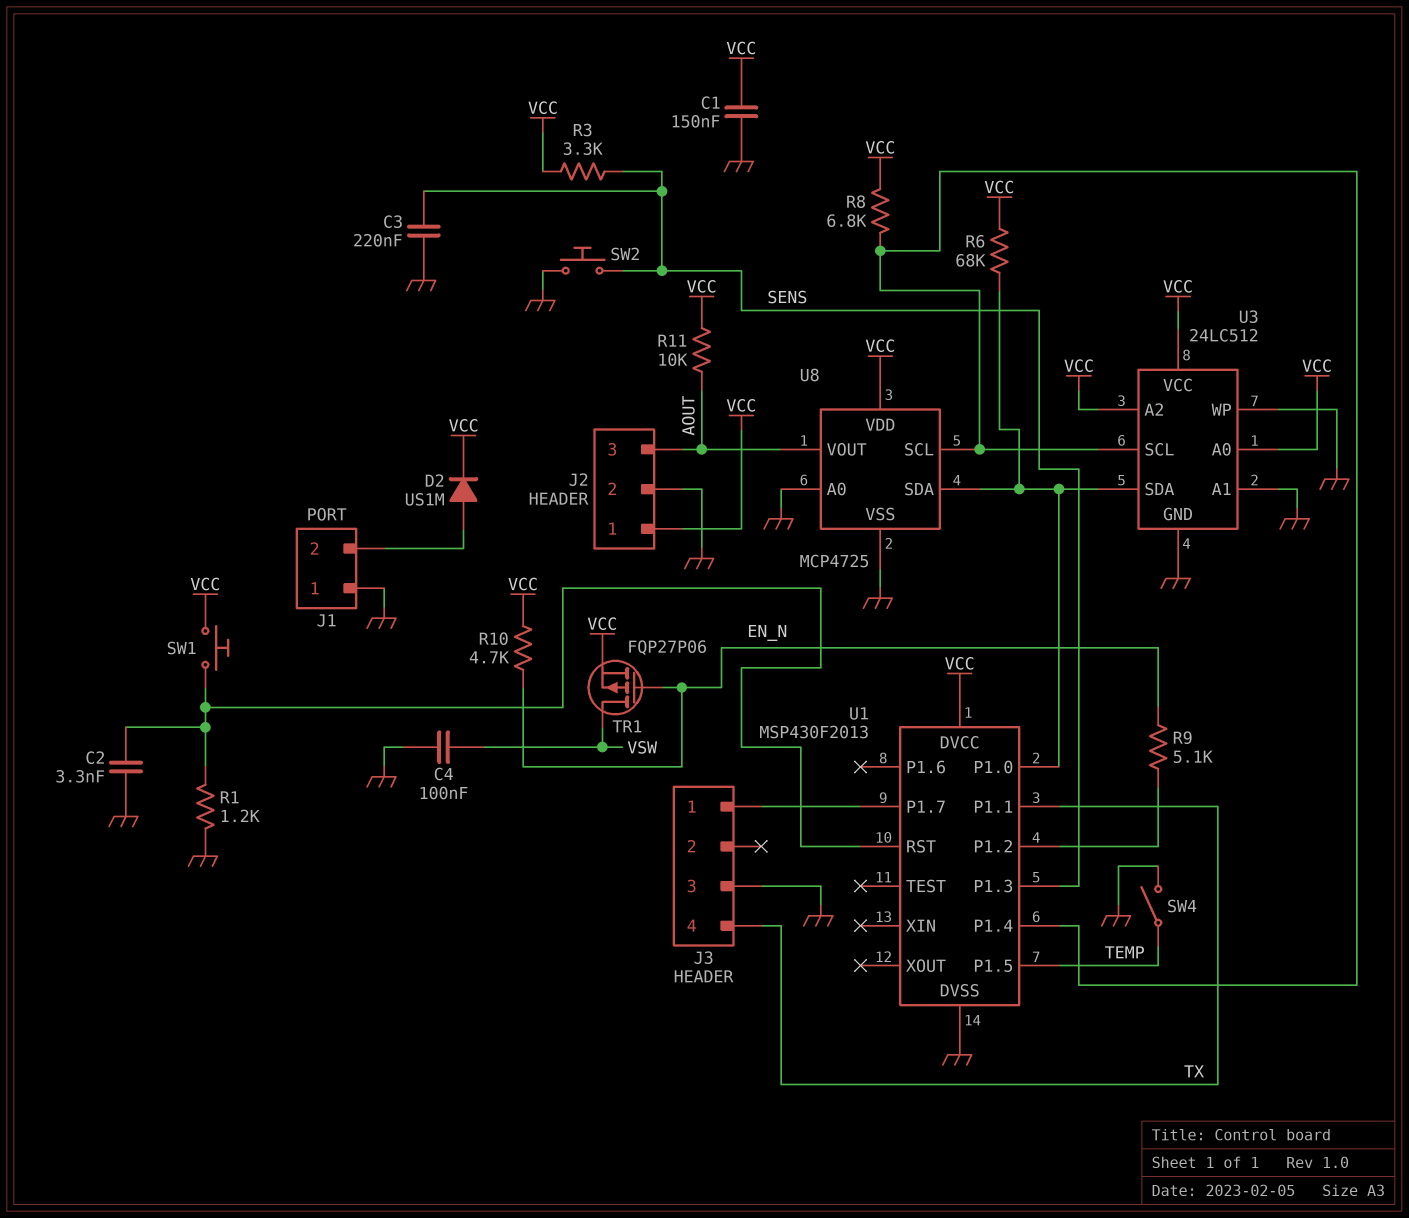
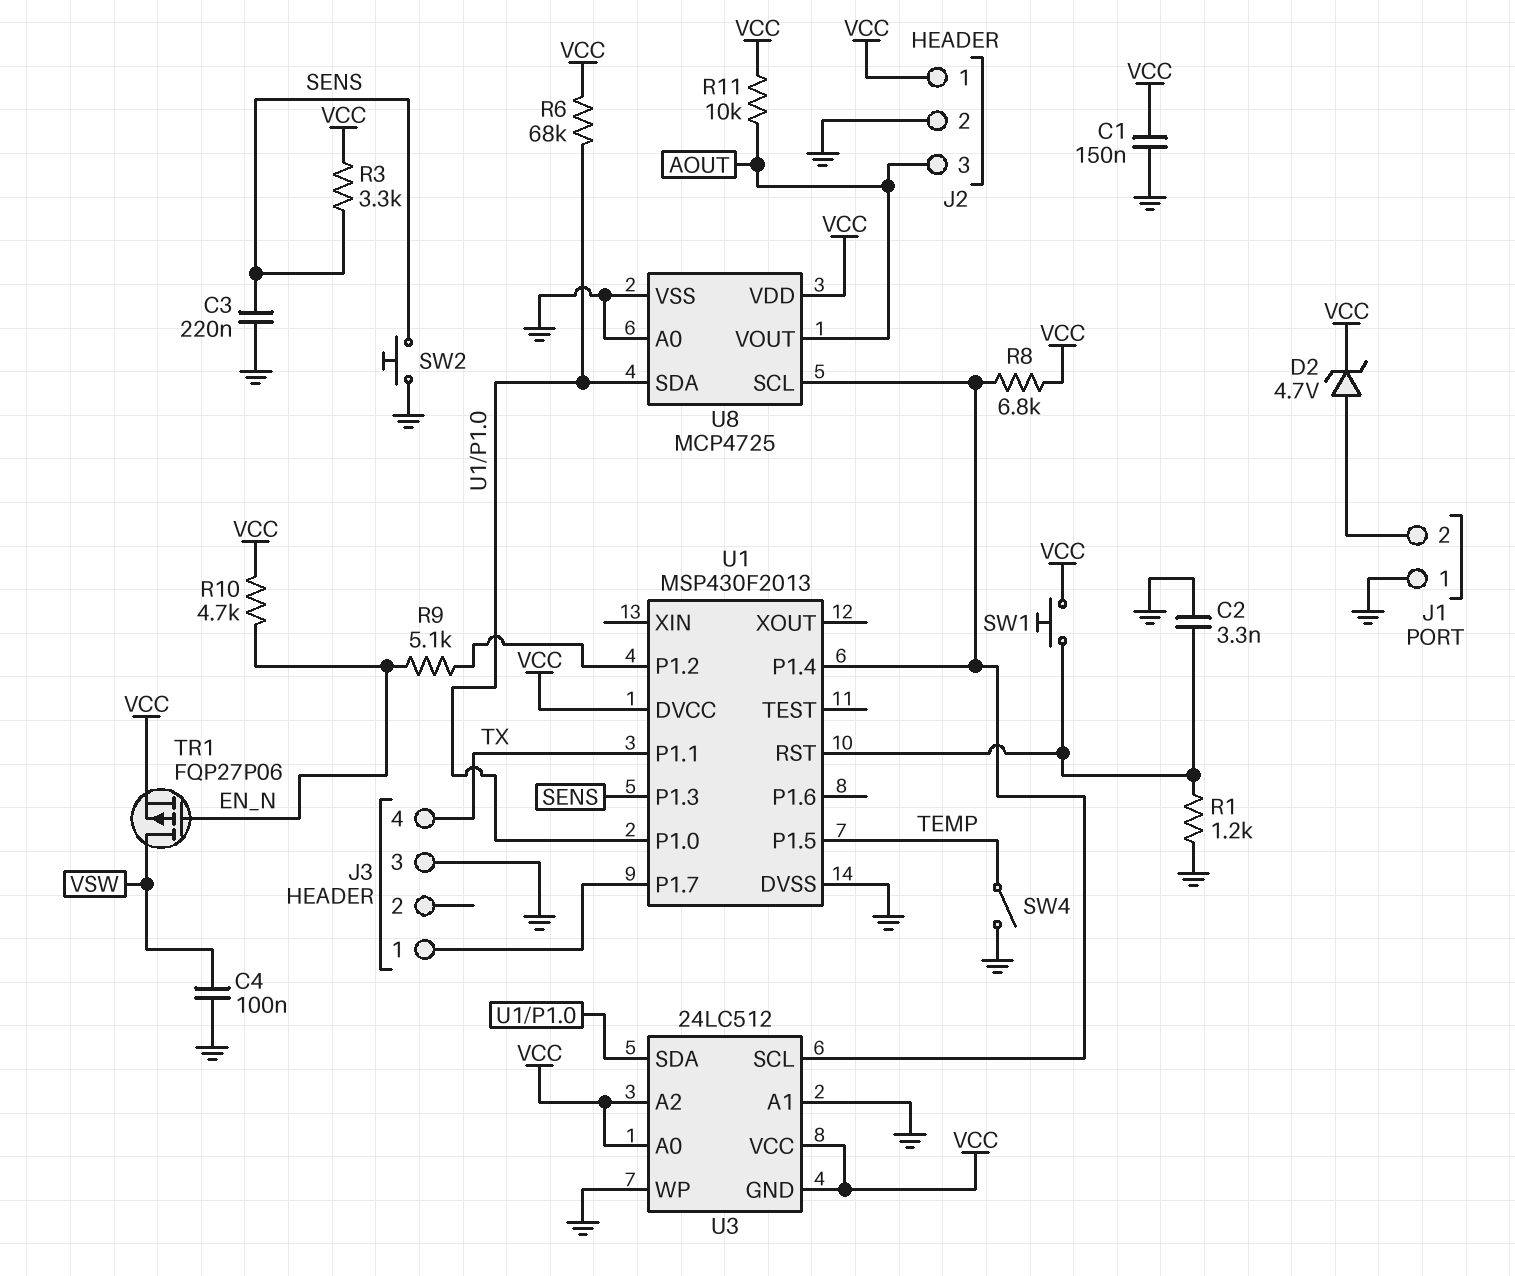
D2: diode US1M (A J1/2, K VCC) -> zener 4.7V (A J1/2, K VCC)
U3 pin GND: GND -> VCC

